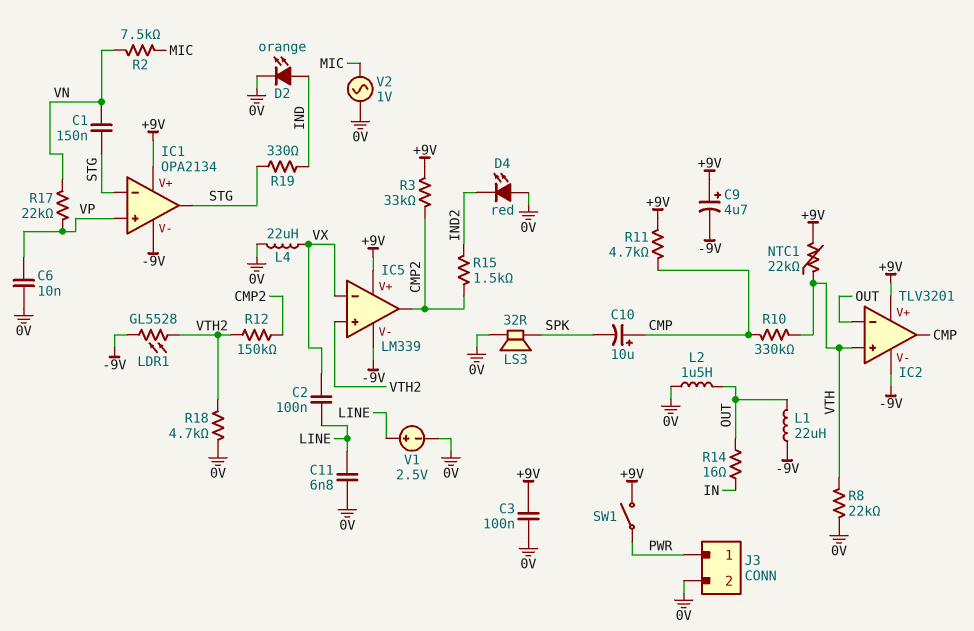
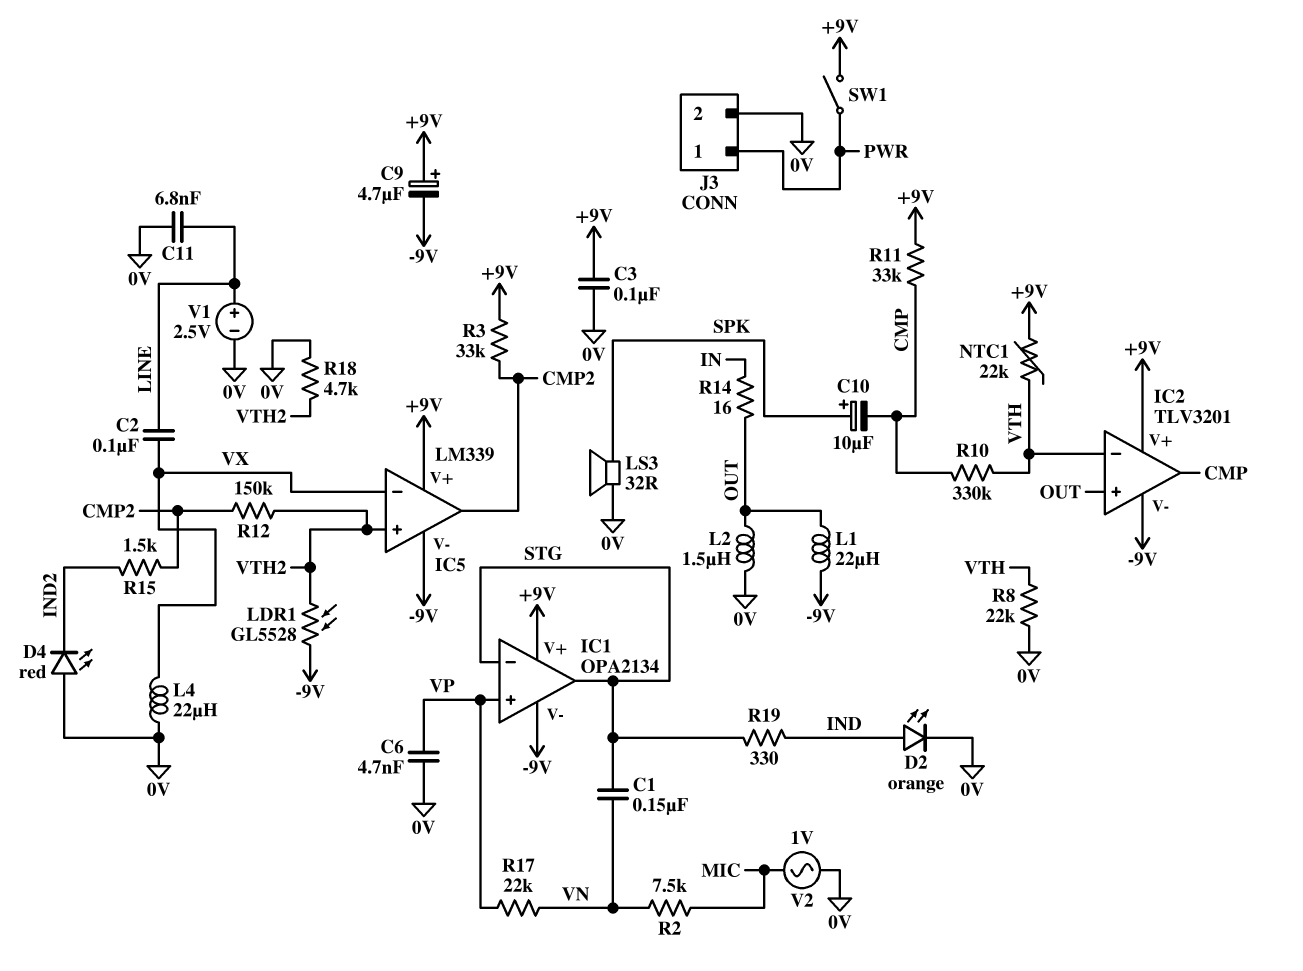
C6: 10nF (0V, VP) -> 4.7nF (0V, VP)
C10: 10uF (plus CMP, minus SPK) -> 10uF (plus SPK, minus CMP)
IC2 pin in+: VTH -> OUT
IC2 pin in-: OUT -> VTH
R11: 4.7k (+9V, CMP) -> 33k (+9V, CMP)

